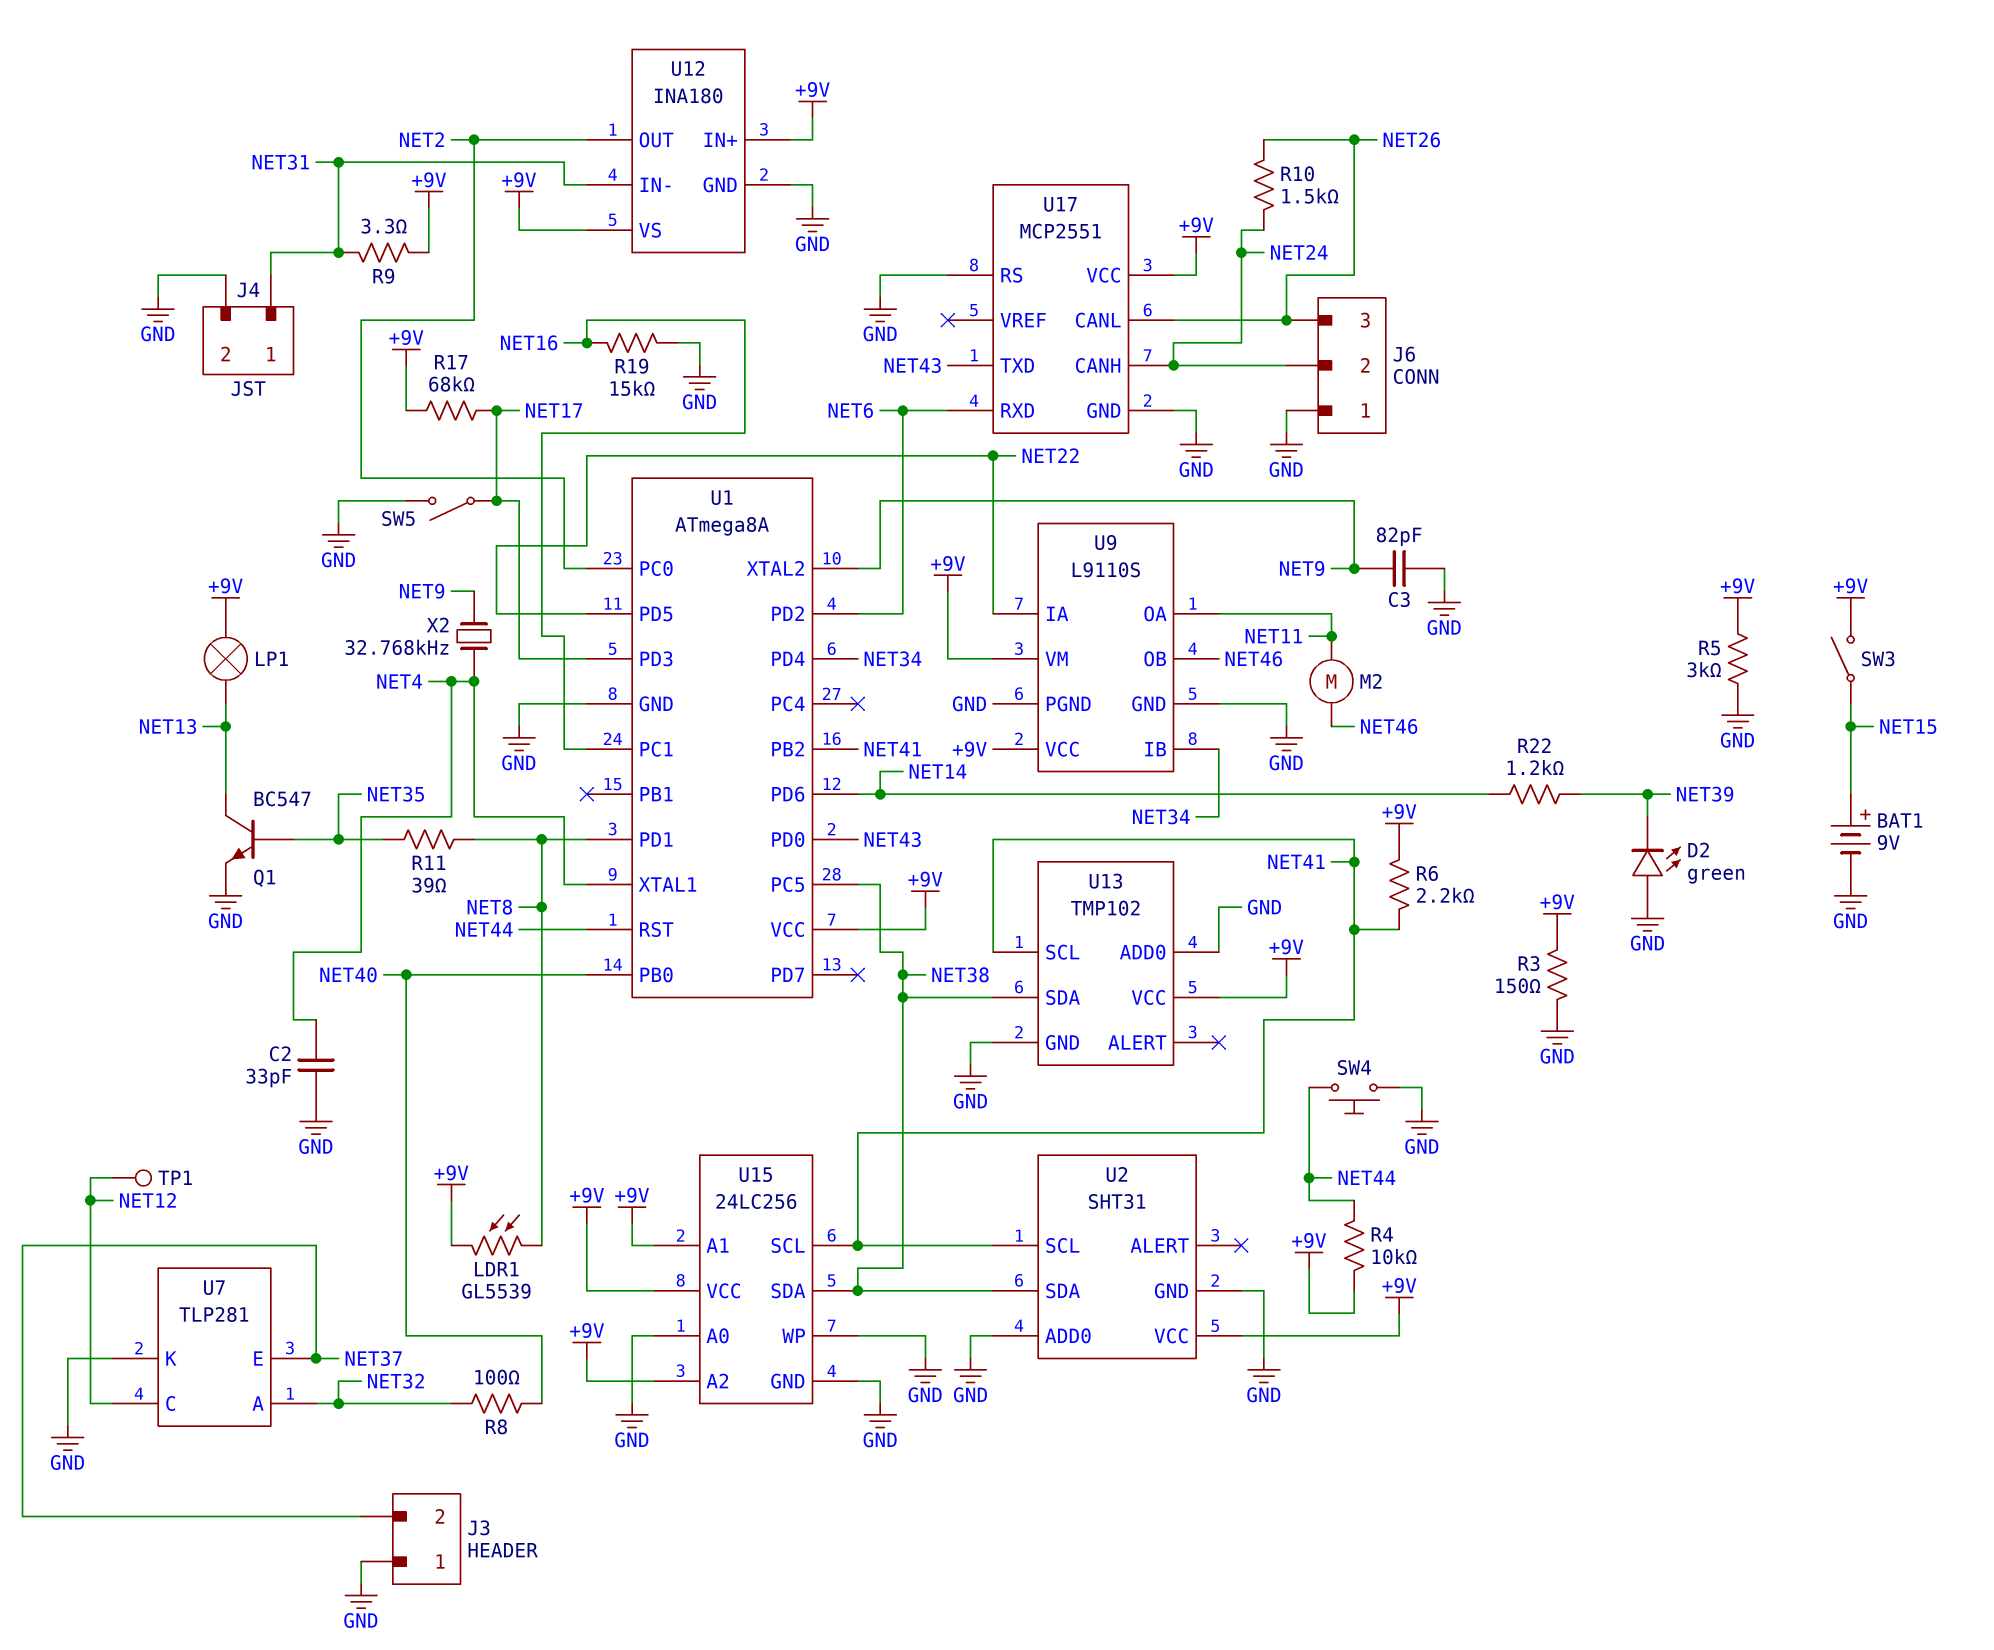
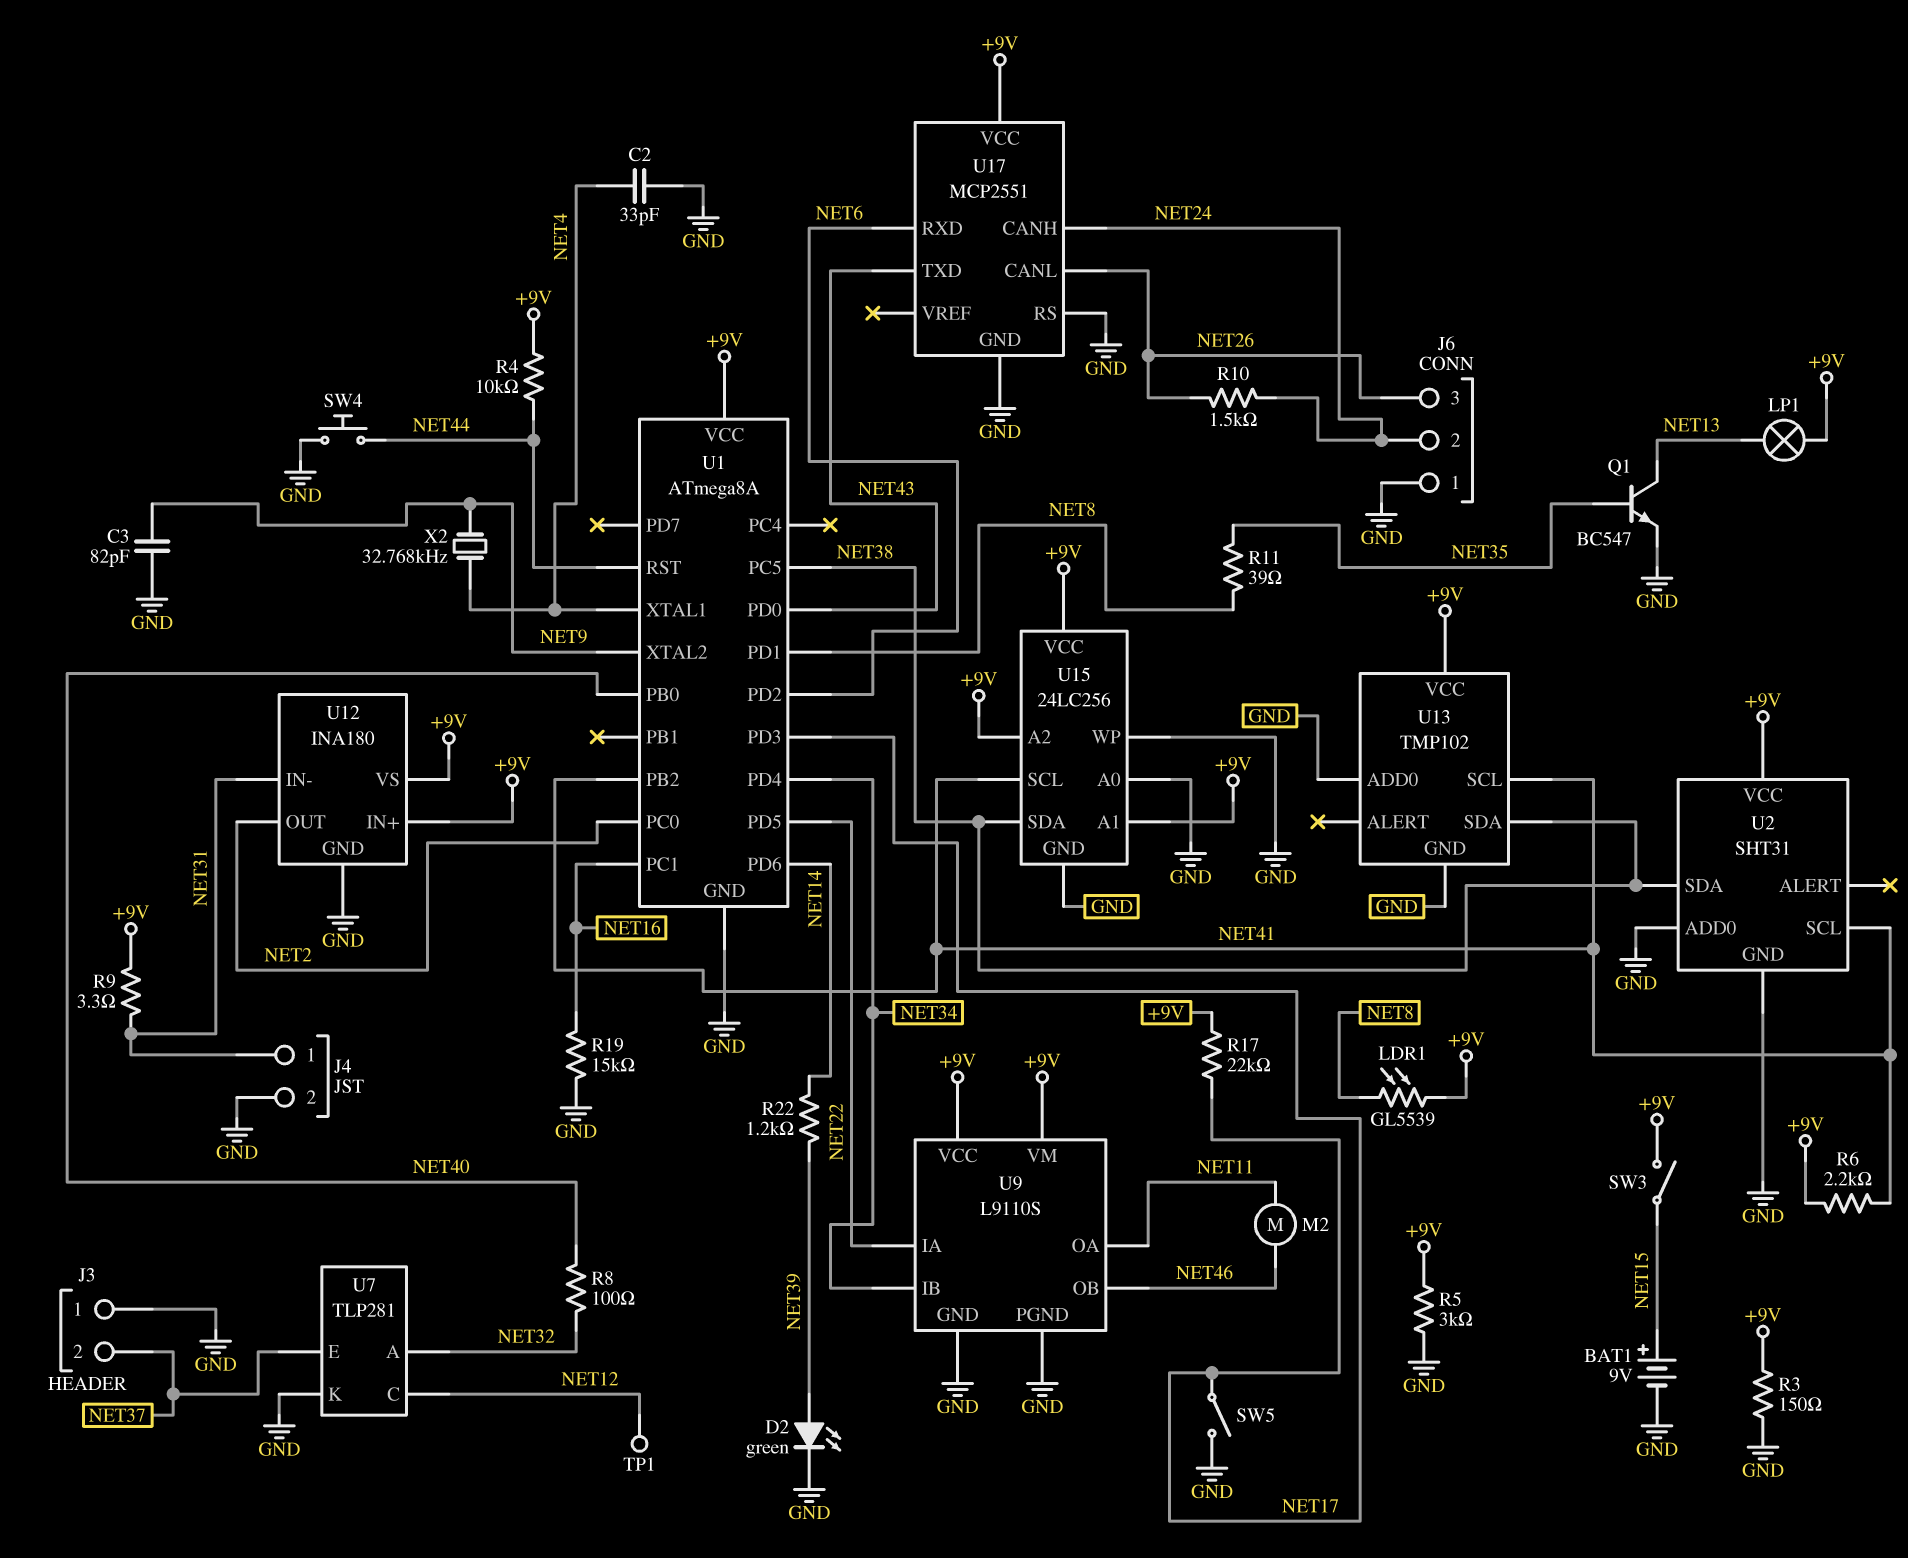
D2: LED green (A GND, K NET39) -> LED green (A NET39, K GND)
R17: 68k (+9V, NET17) -> 22k (+9V, NET17)

